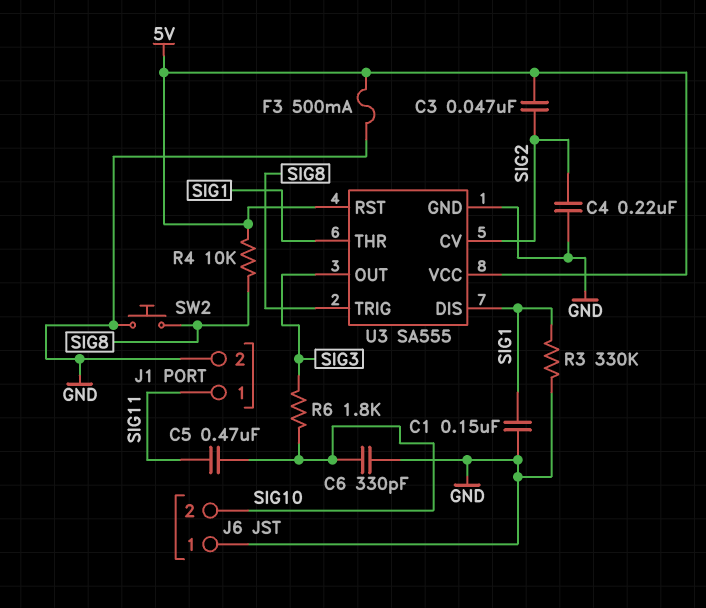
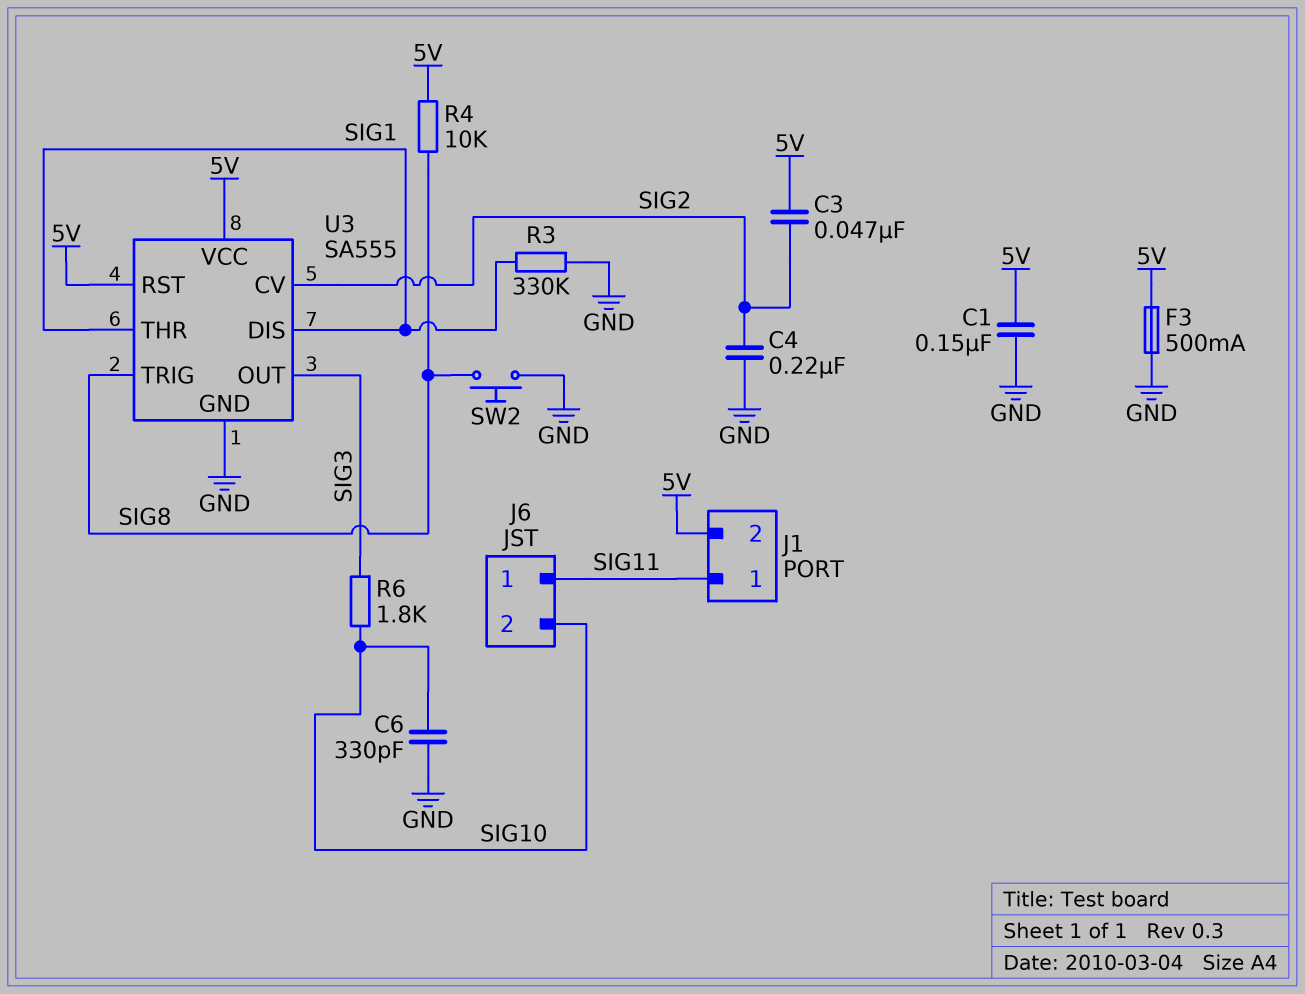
C1: 150nF (GND, SIG1) -> 150nF (5V, GND)
C5: 470nF (SIG10, SIG11) -> none
J1 pin 2: GND -> 5V
J6 pin 1: GND -> SIG11

